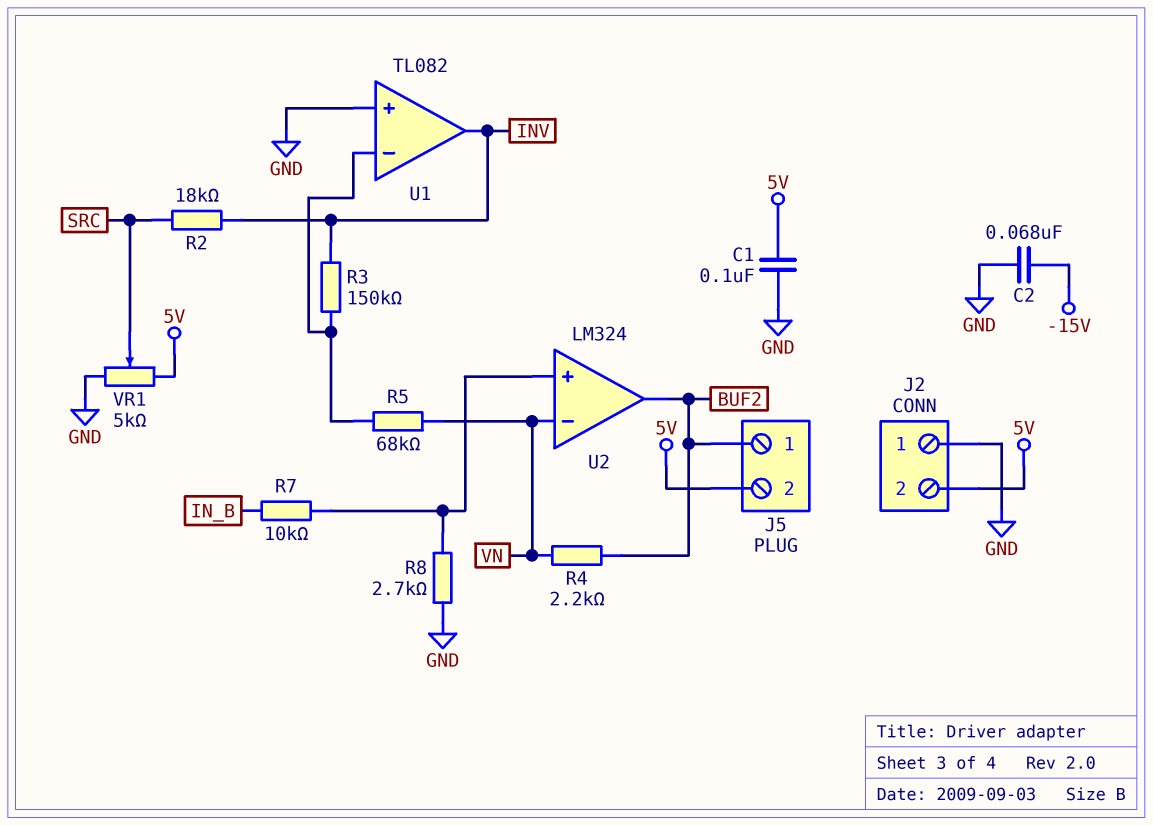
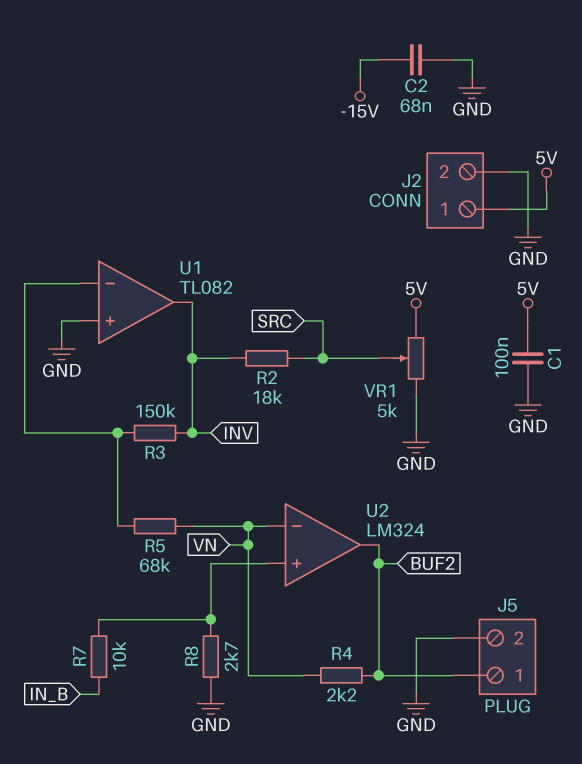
J2 pin 1: GND -> 5V
J2 pin 2: 5V -> GND
J5 pin 2: 5V -> GND

